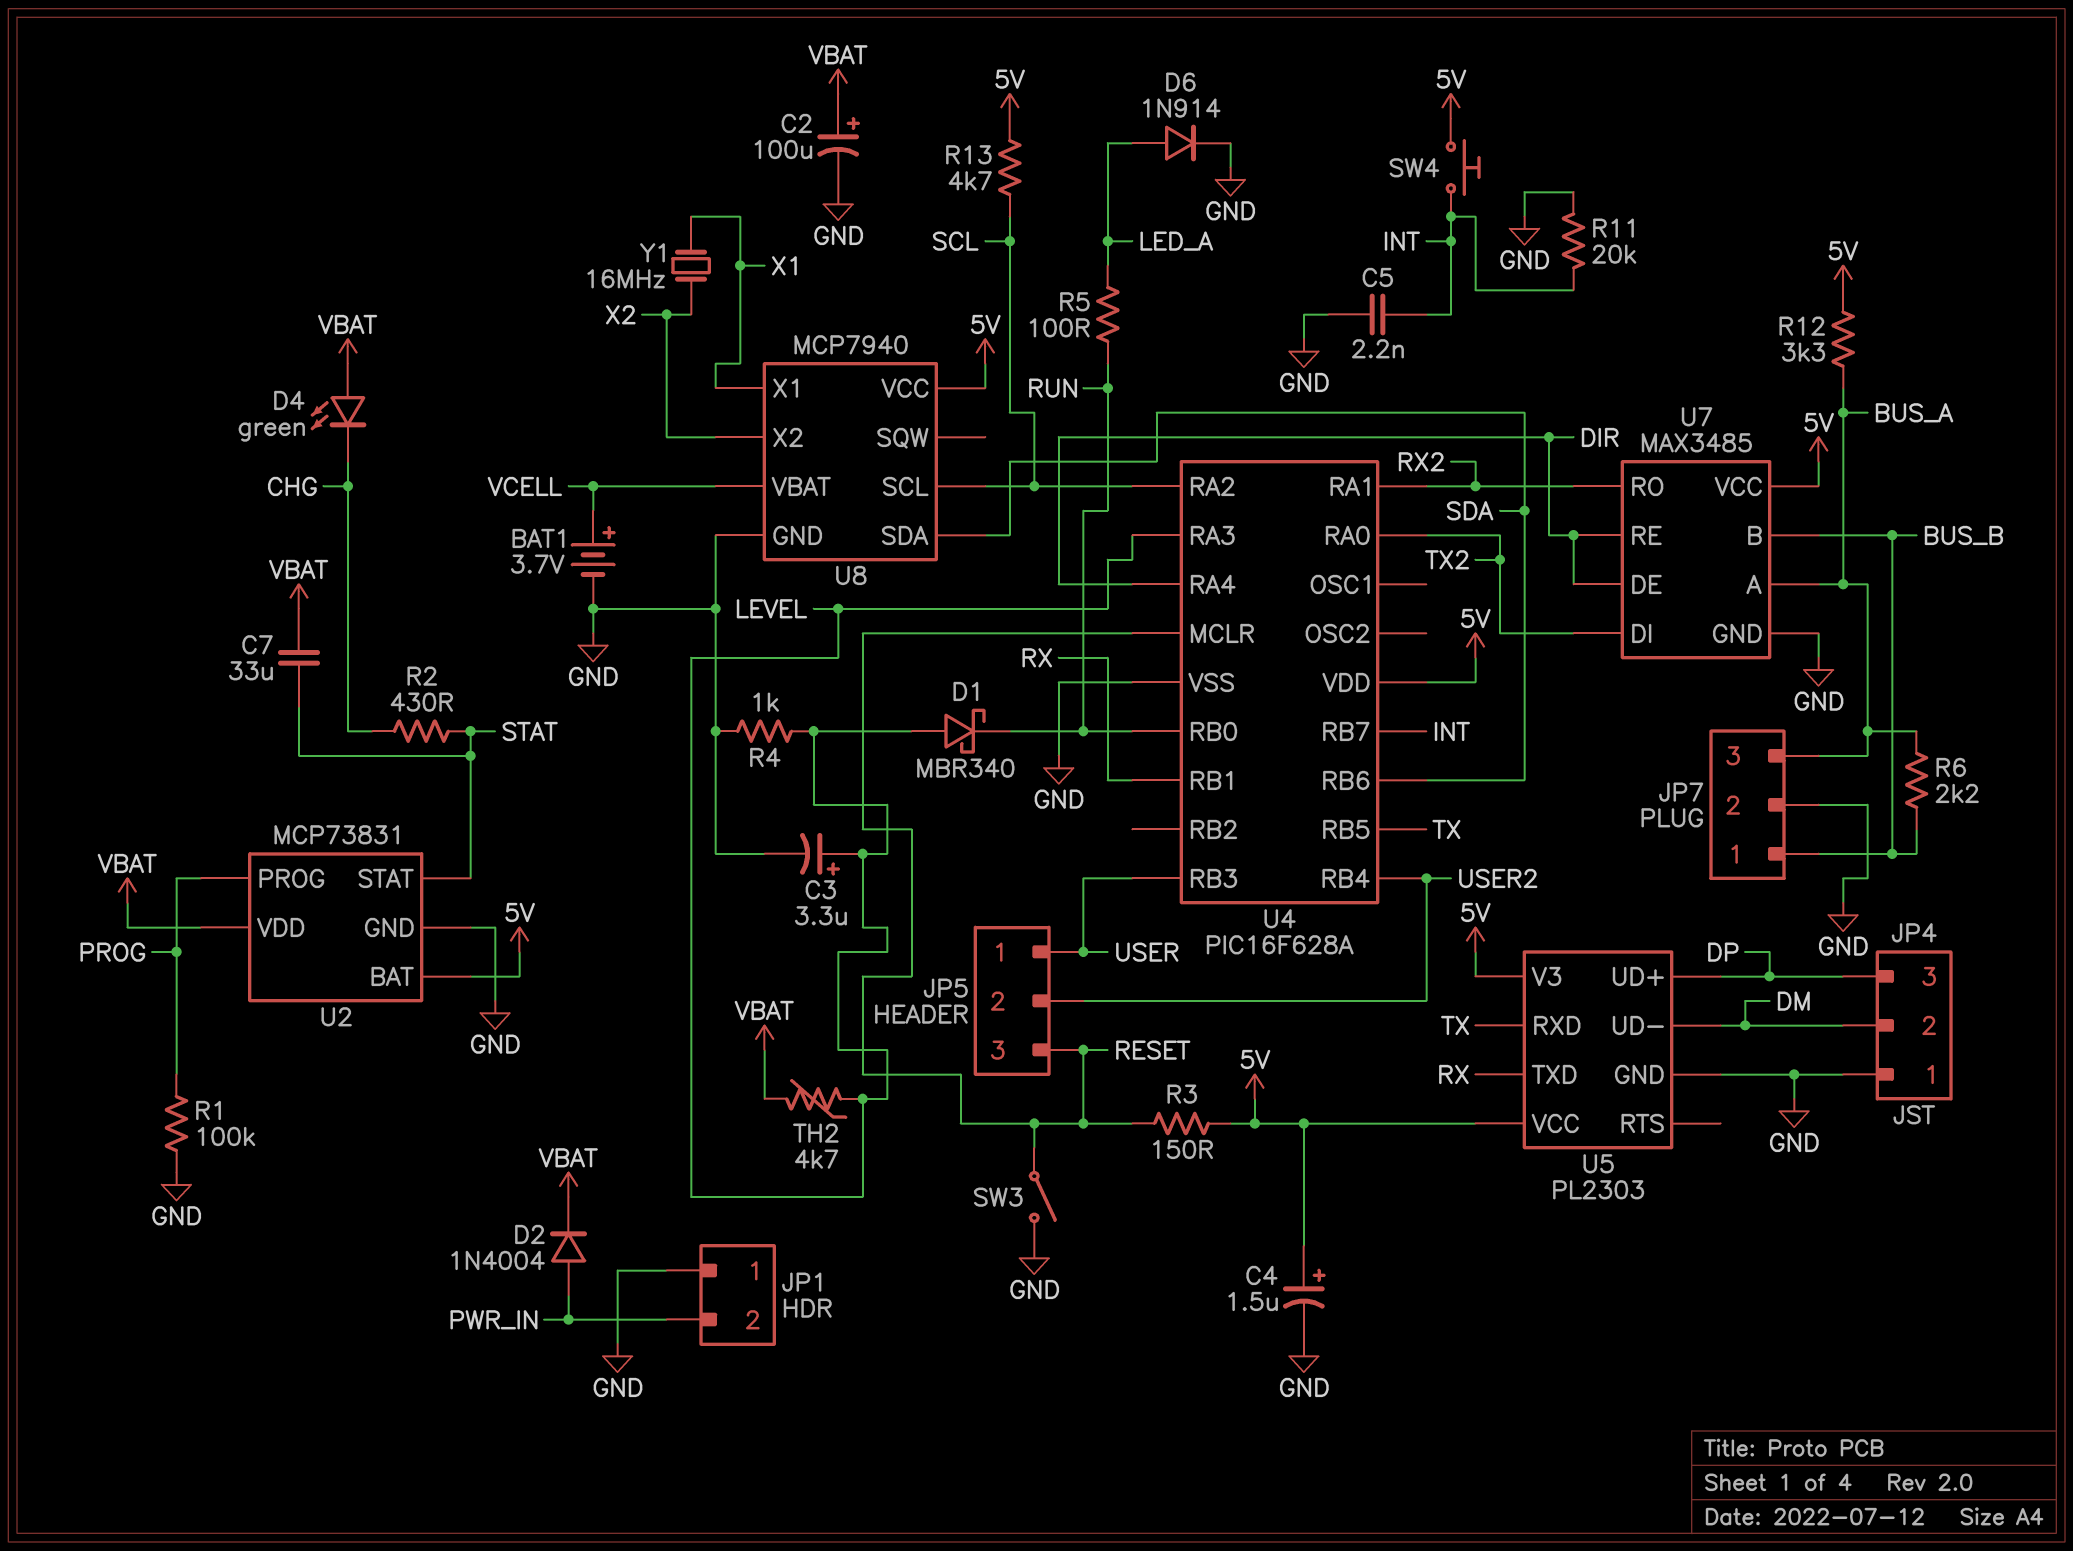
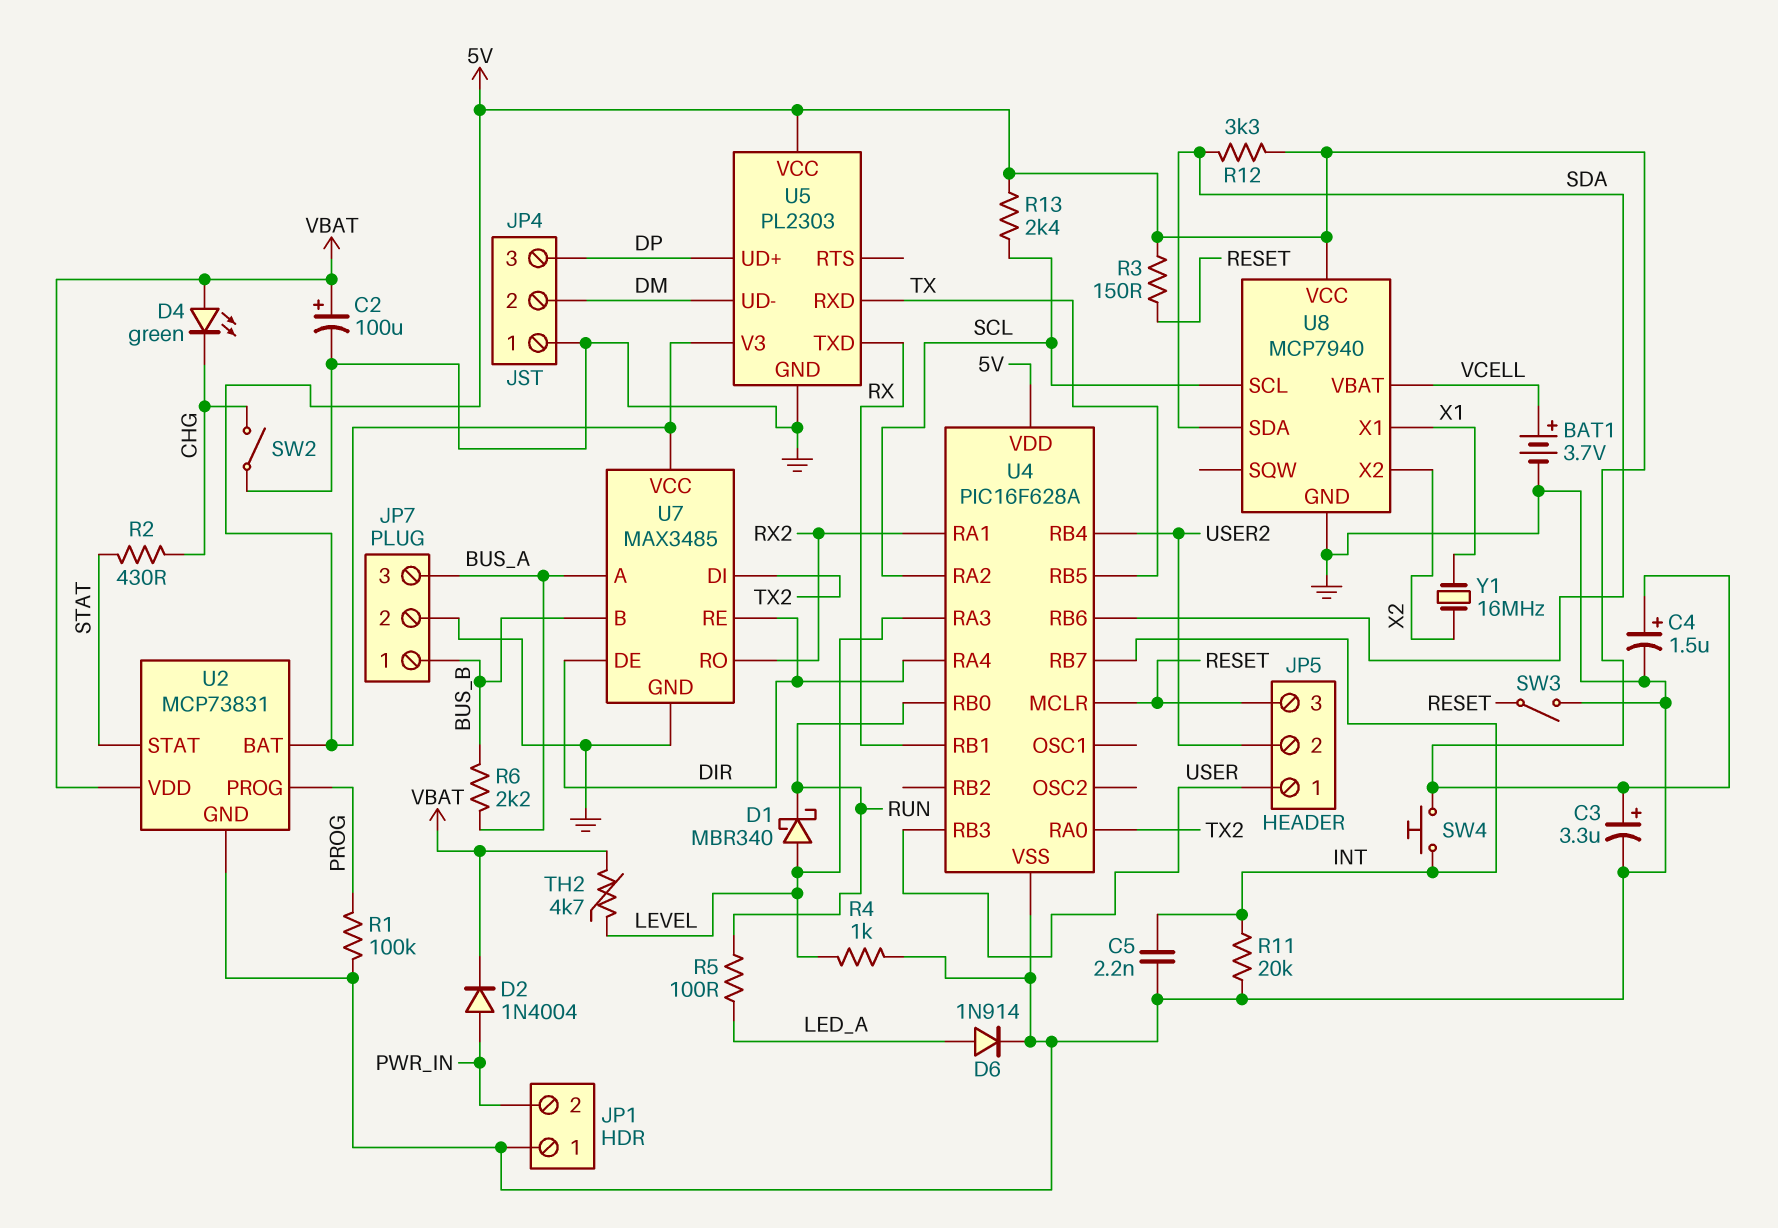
C3: 3.3uF (plus LEVEL, minus GND) -> 3.3uF (plus 5V, minus GND)
C7: 33uF (STAT, VBAT) -> none
R12: 3.3k (5V, BUS_A) -> 3.3k (5V, SDA)
R13: 4.7k (5V, SCL) -> 2.4k (5V, SCL)
SW2: none -> switch (CHG, GND)

